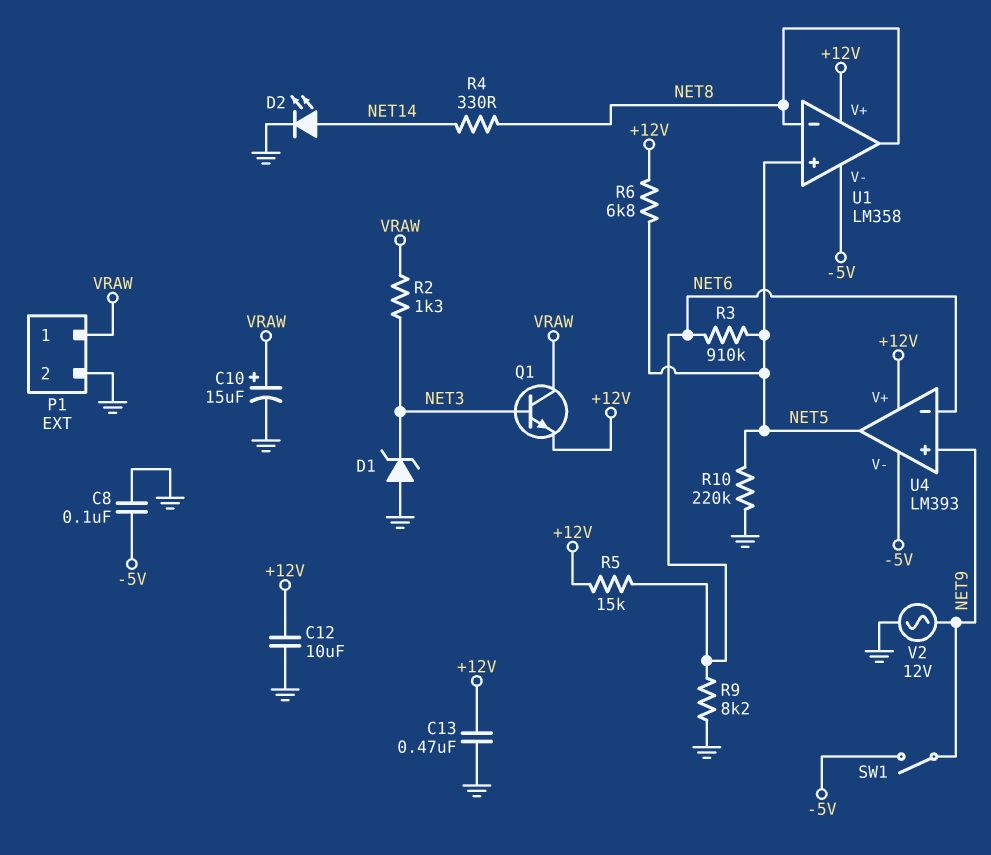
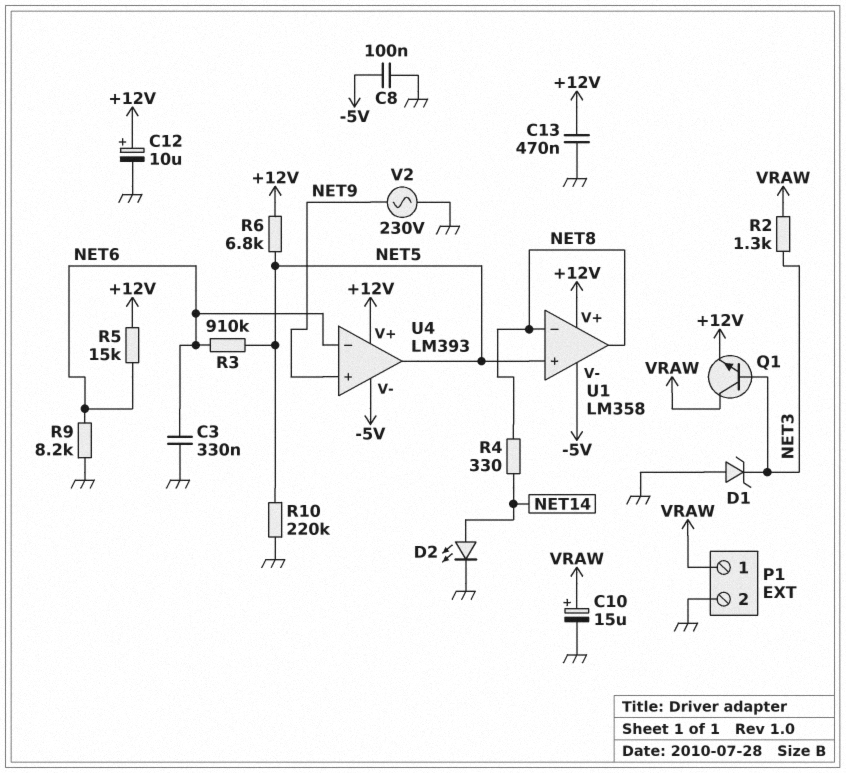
C3: none -> 330nF (GND, NET6)
C12: 10uF (+12V, GND) -> 10uF (plus +12V, minus GND)
SW1: switch (-5V, NET9) -> none
V2: AC 12V (GND, NET9) -> AC 230V (GND, NET9)

